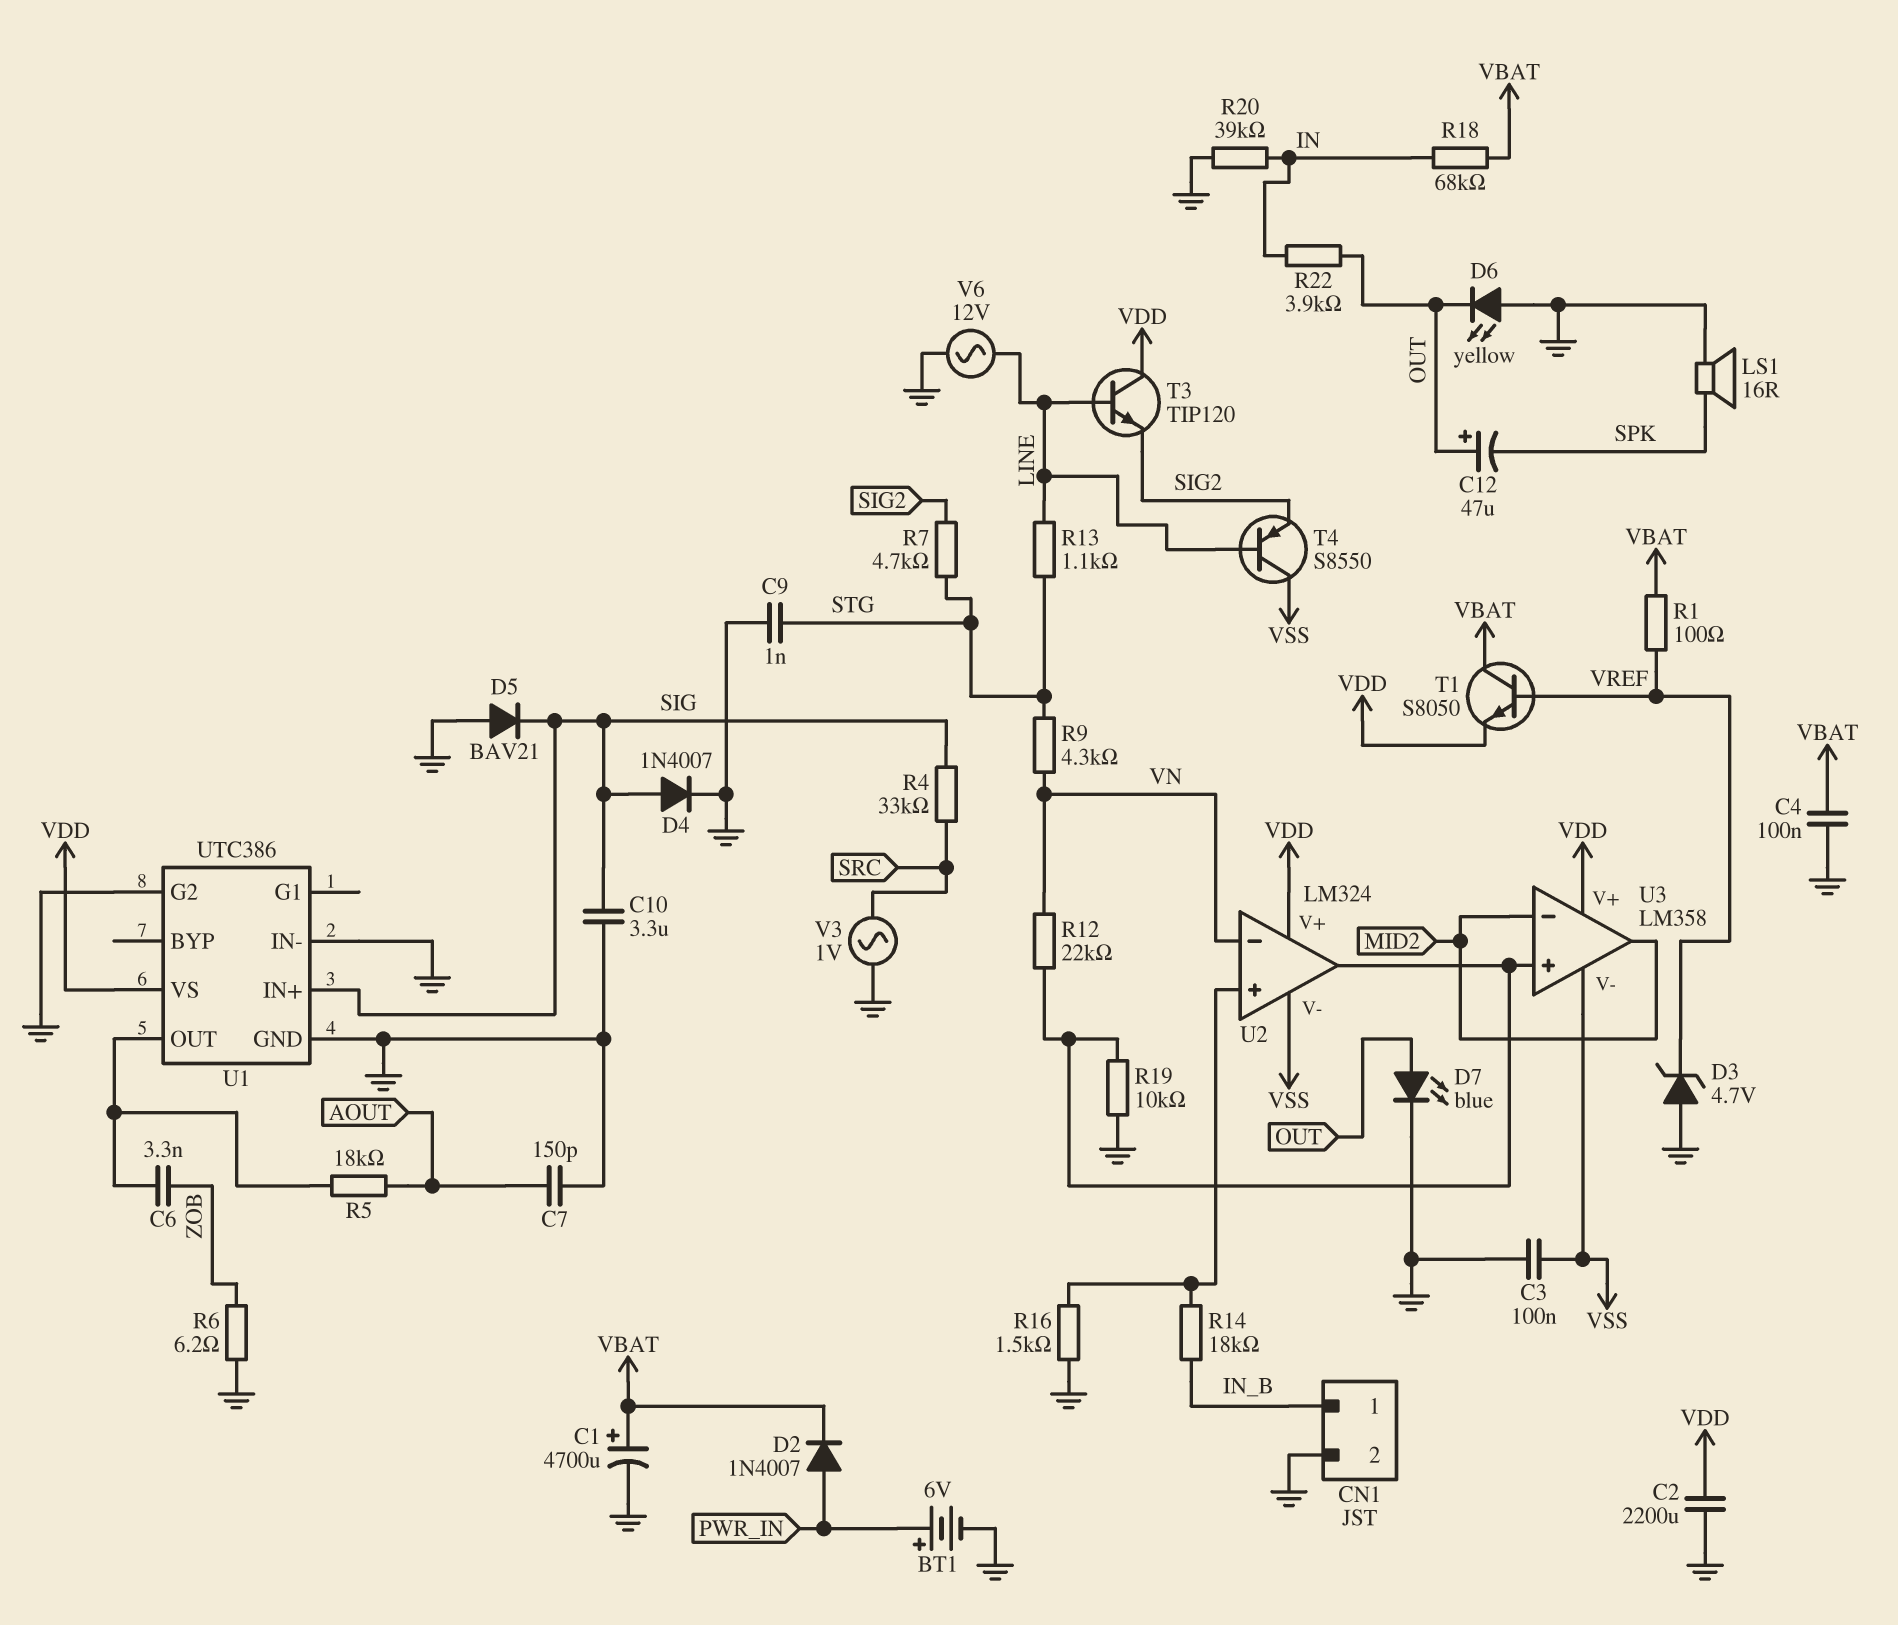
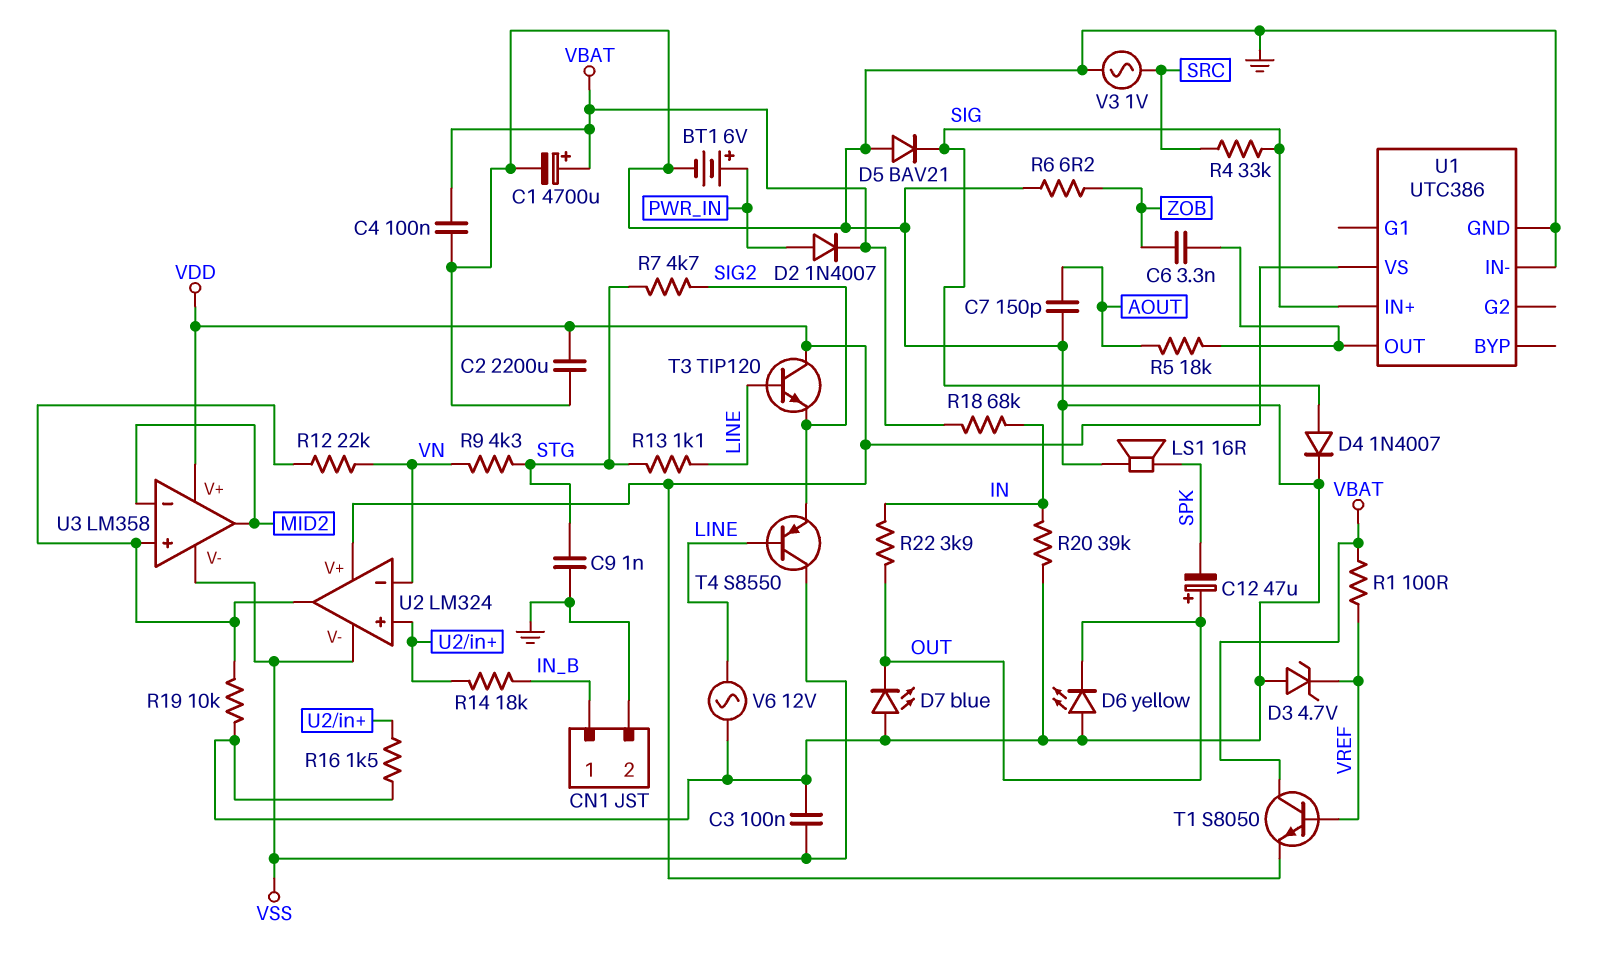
C10: 3.3uF (GND, SIG) -> none
D7: LED blue (A OUT, K GND) -> LED blue (A GND, K OUT)
U1 pin G2: GND -> none

